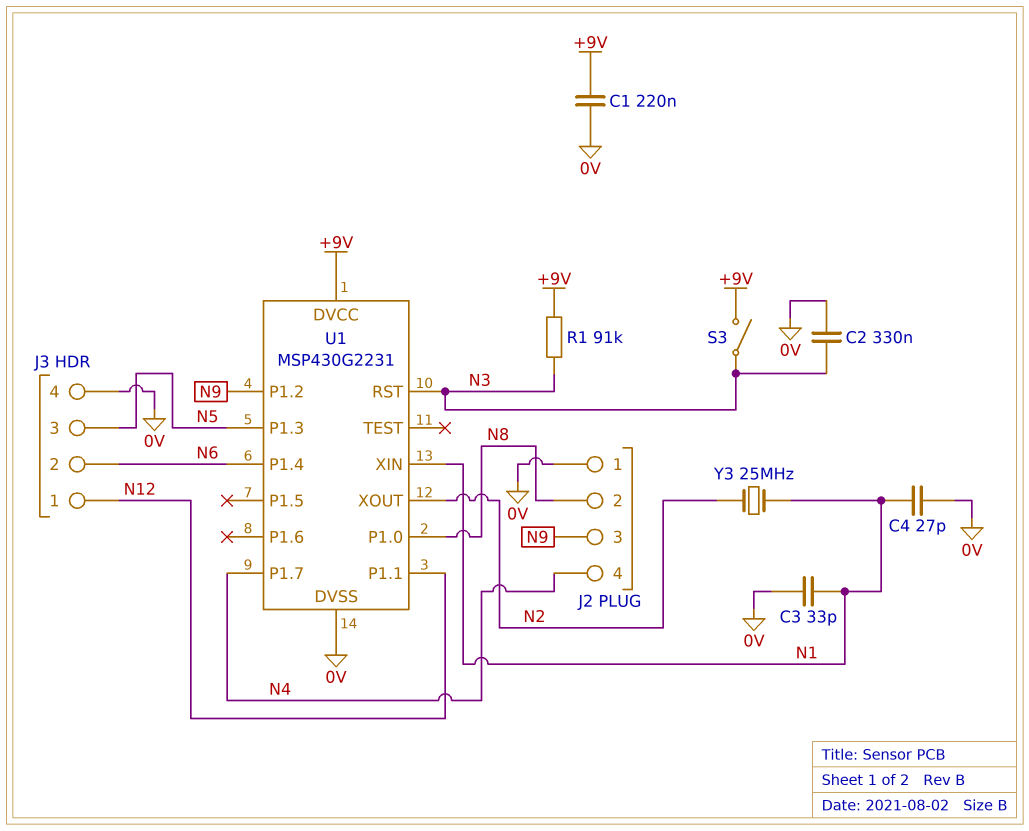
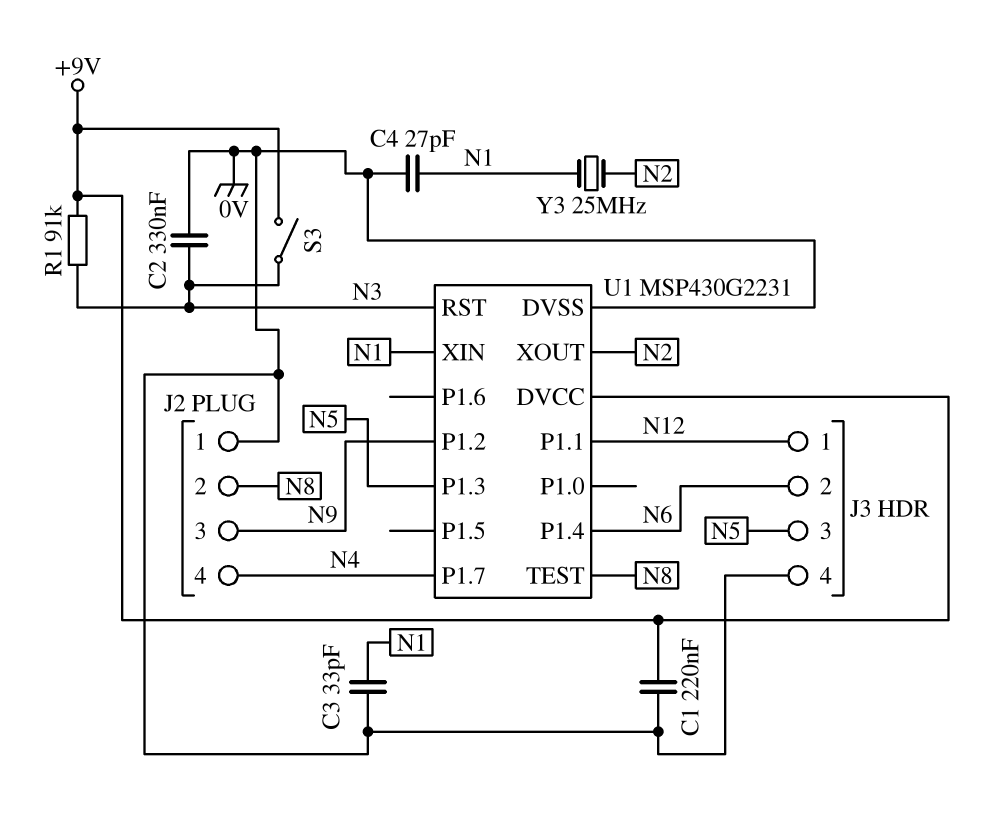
U1 pin P1.0: N8 -> none
U1 pin TEST: none -> N8

